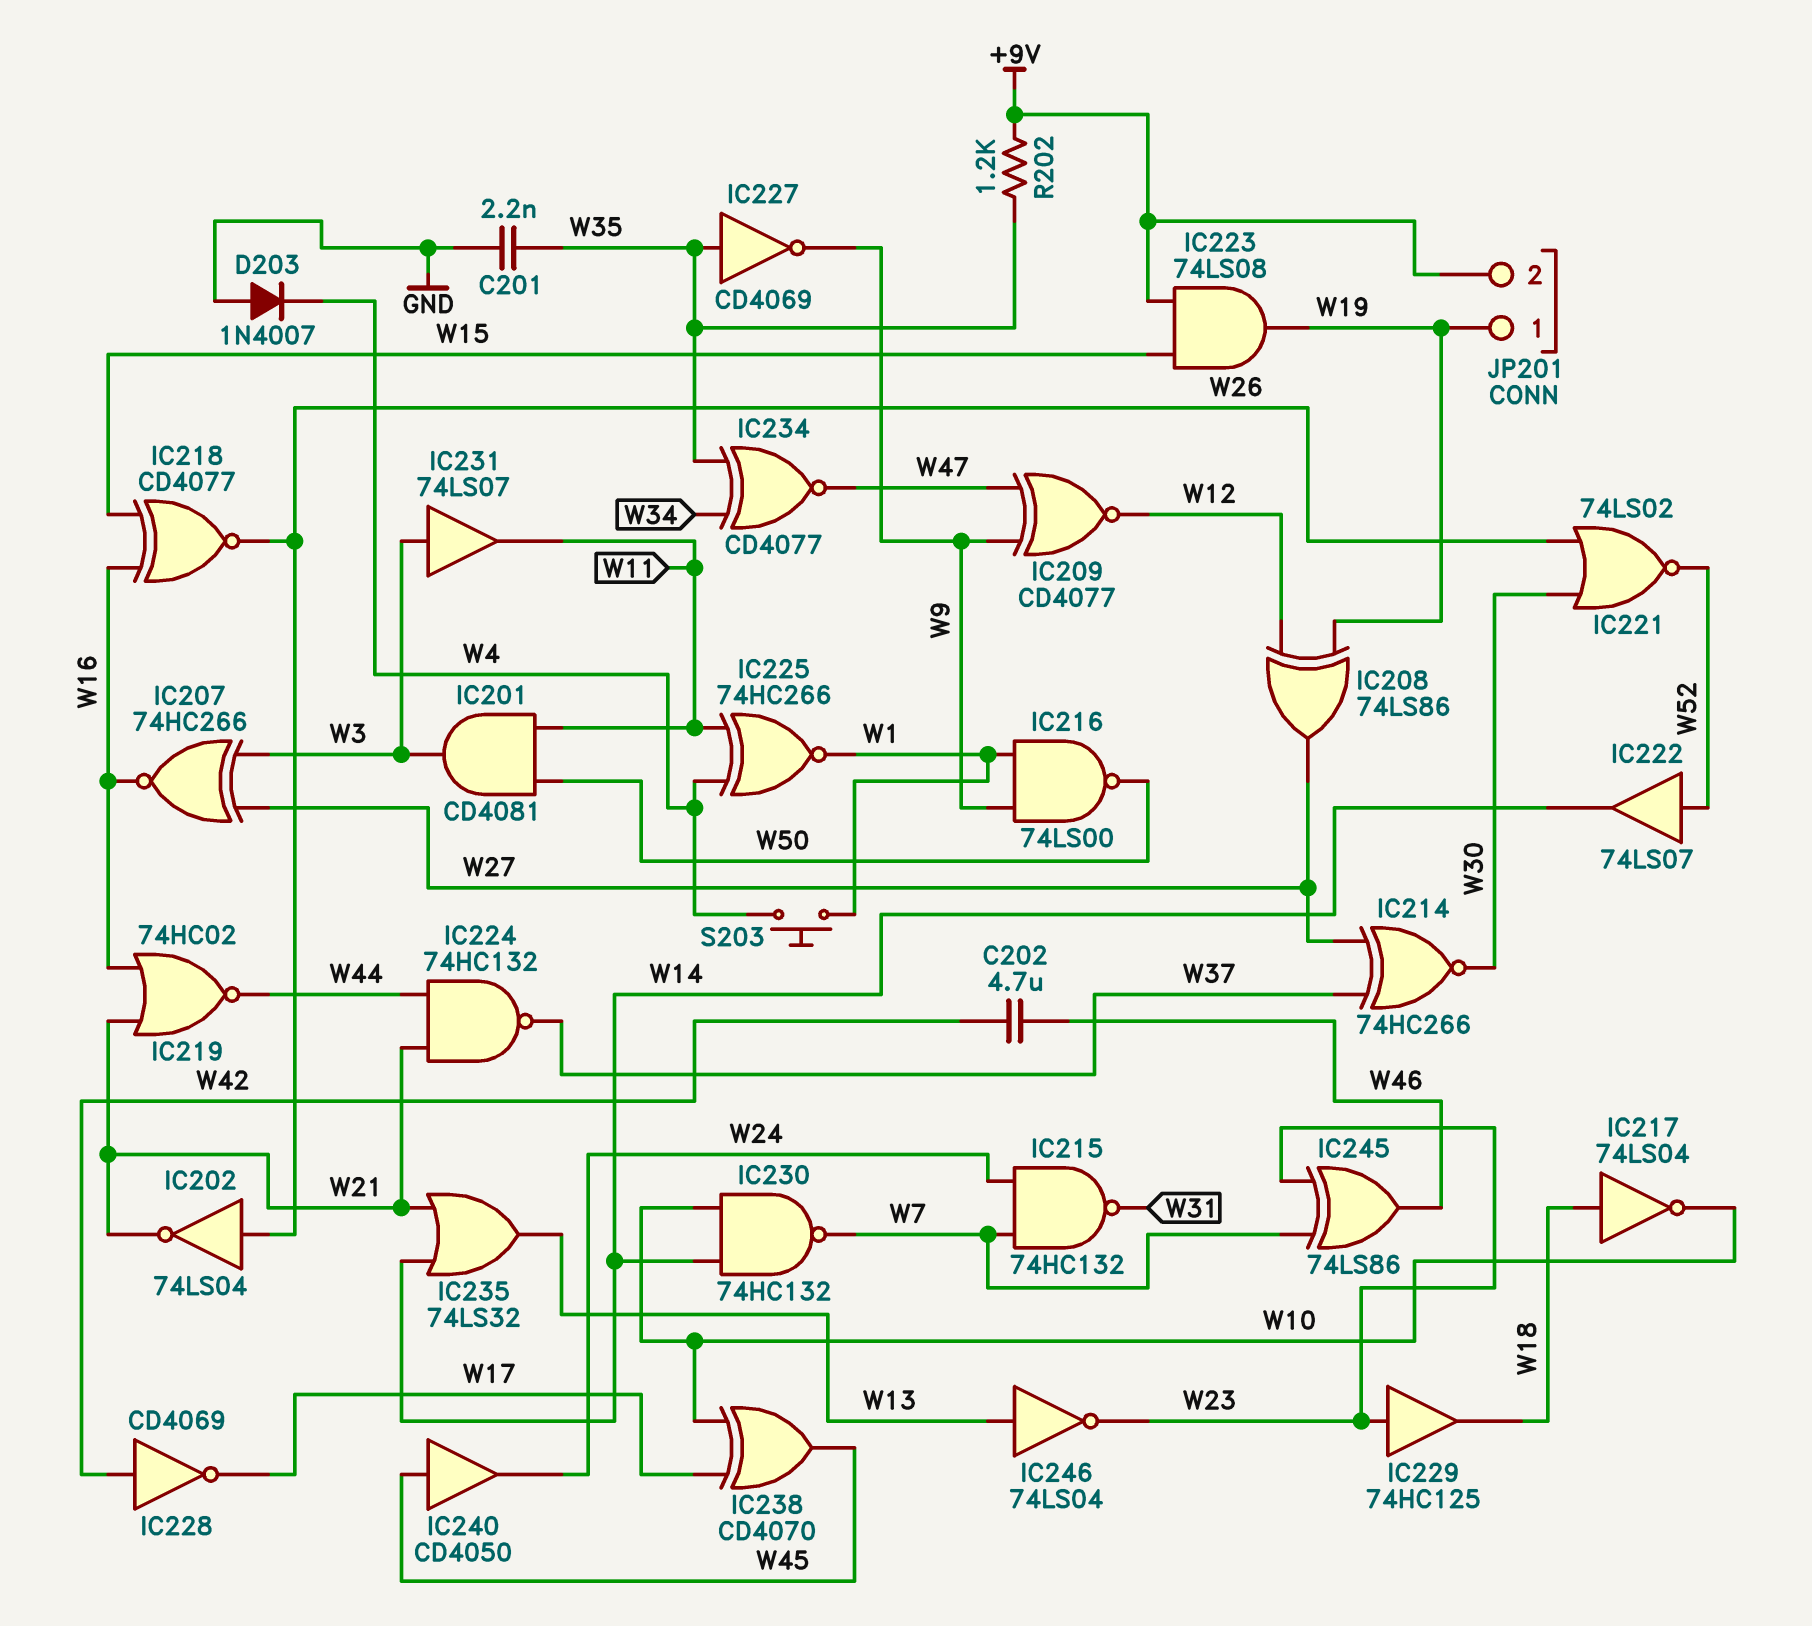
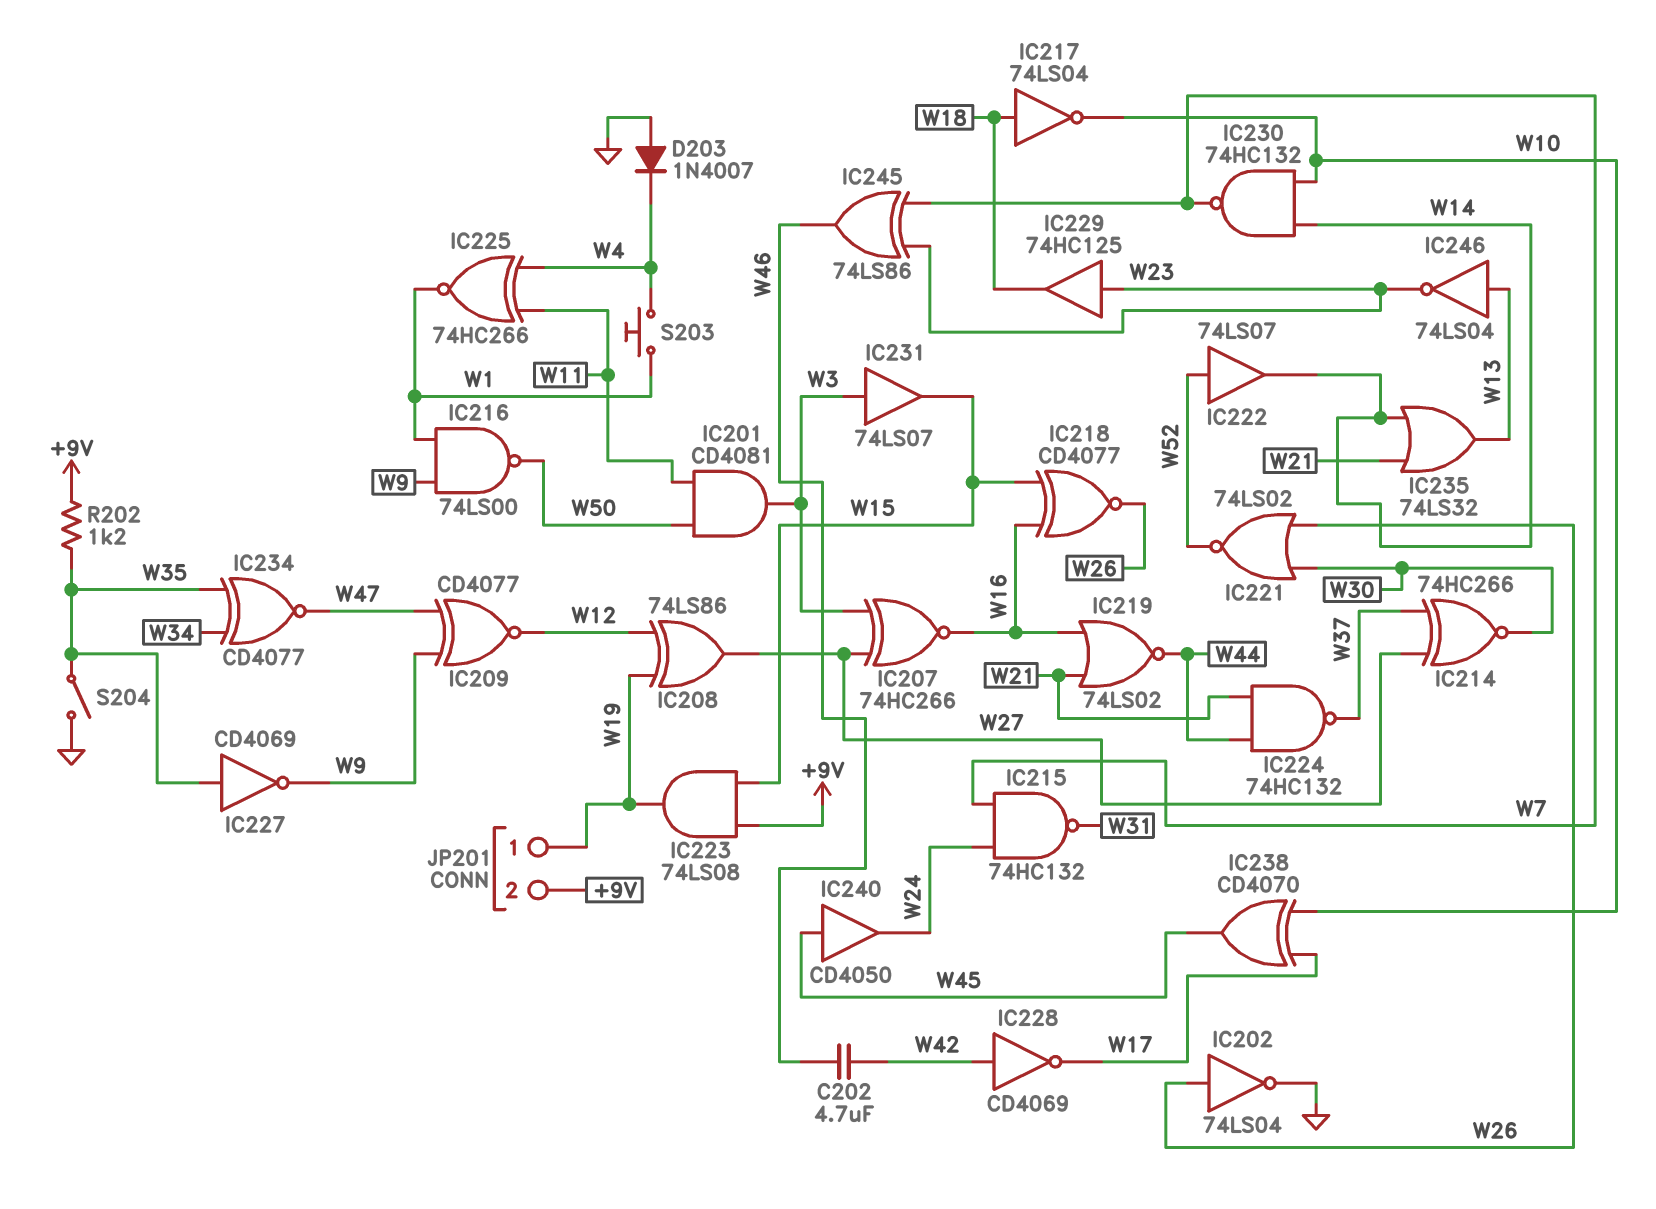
C201: 2.2nF (GND, W35) -> none
IC202: NOT 74LS04 (in W26, out W21) -> NOT 74LS04 (in W26, out GND)
IC219: NOR 74HC02 (in W16, in W21, out W44) -> NOR 74LS02 (in W16, in W21, out W44)
IC231: buffer 74LS07 (in W3, out W11) -> buffer 74LS07 (in W3, out W15)
S204: none -> switch (GND, W35)

